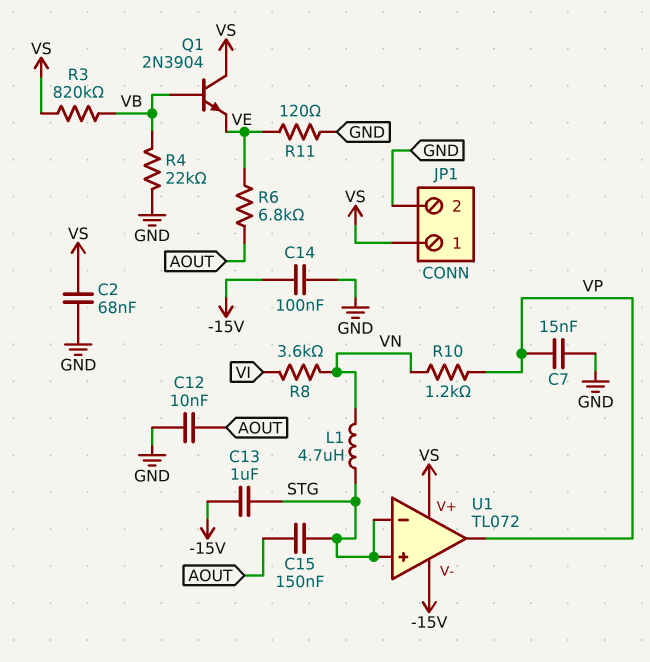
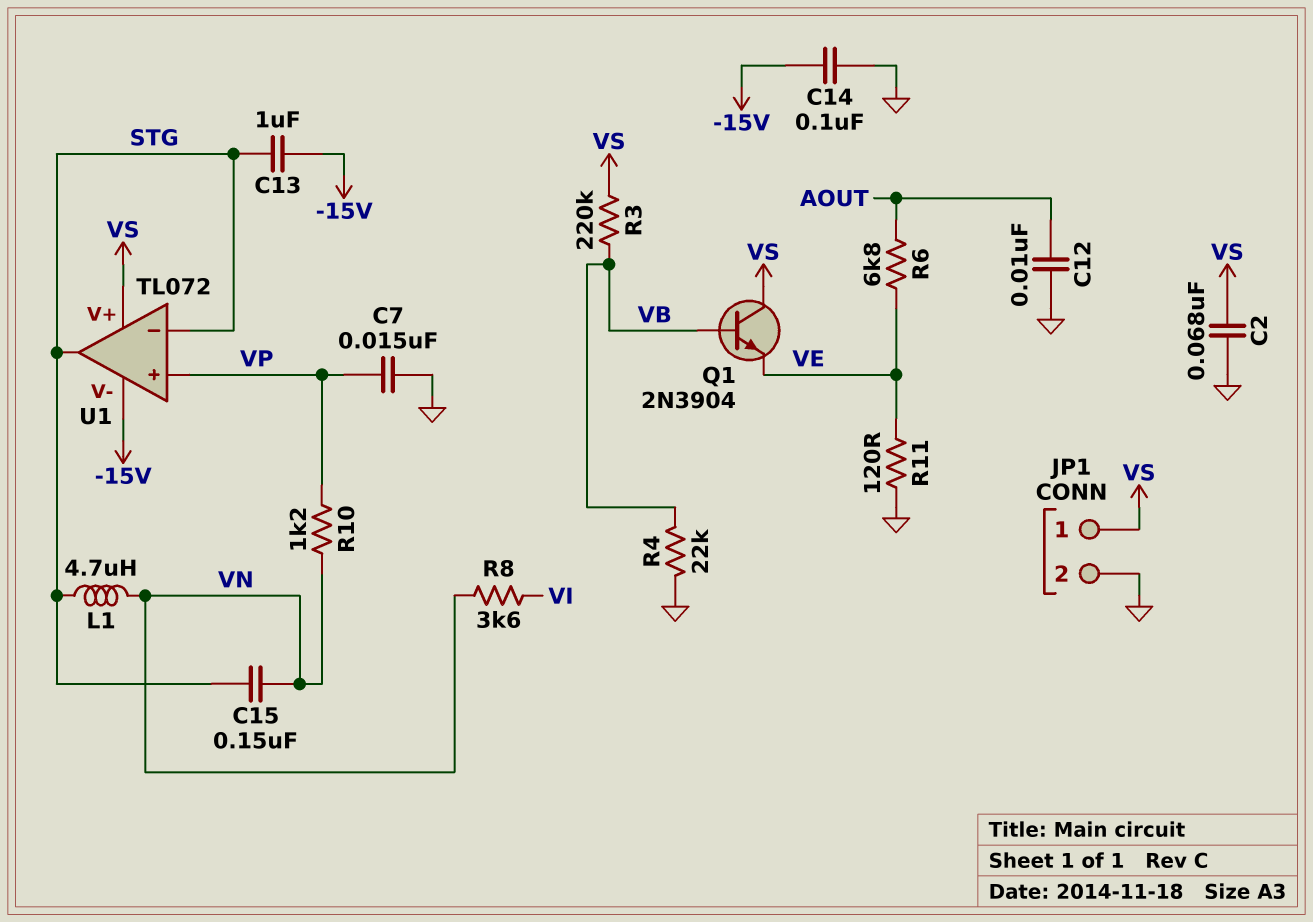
C15: 150nF (AOUT, STG) -> 150nF (STG, VN)
R3: 820k (VB, VS) -> 220k (VB, VS)
U1 pin in+: STG -> VP
U1 pin out: VP -> STG

